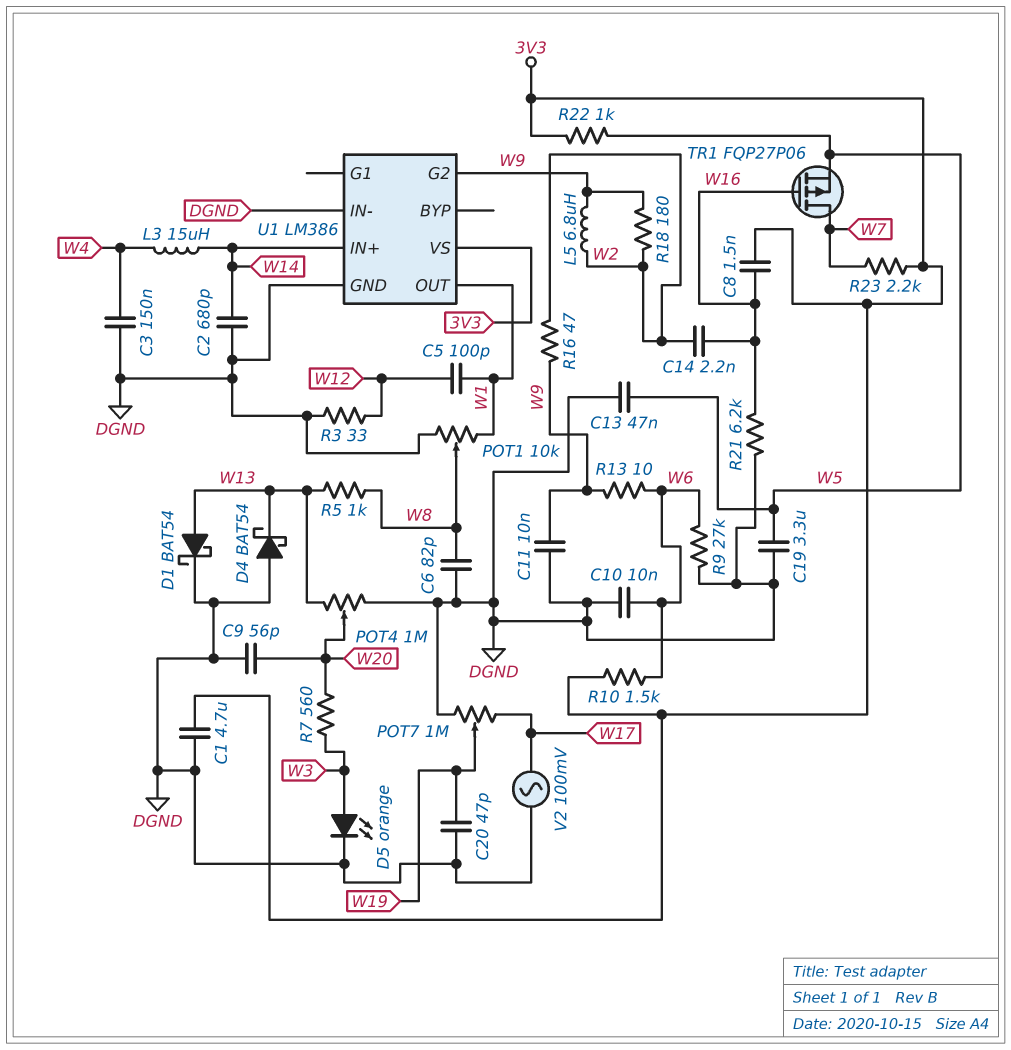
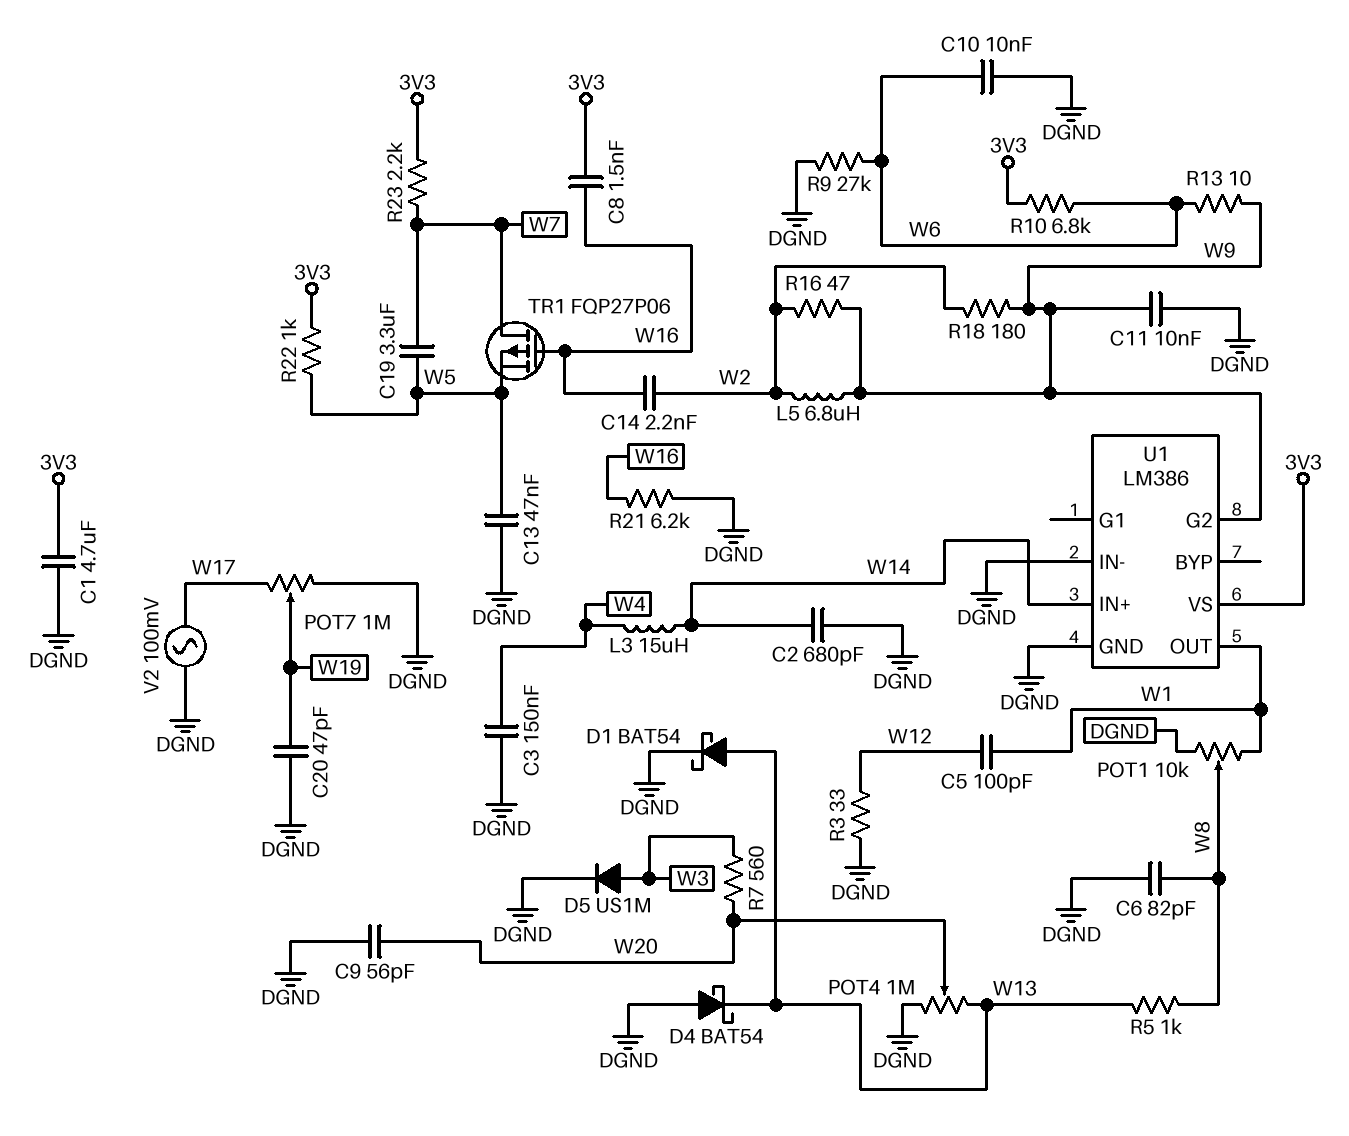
C19: 3.3uF (DGND, W5) -> 3.3uF (W5, W7)
D5: LED orange (A W3, K DGND) -> diode US1M (A W3, K DGND)
R10: 1.5k (3V3, W6) -> 6.8k (3V3, W6)

